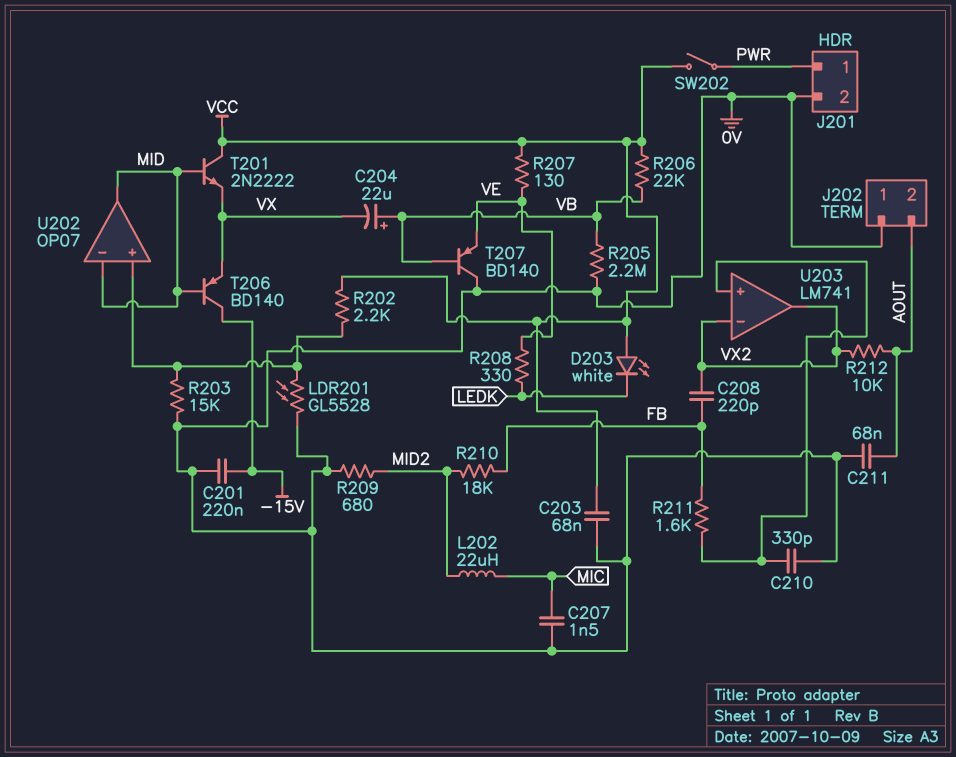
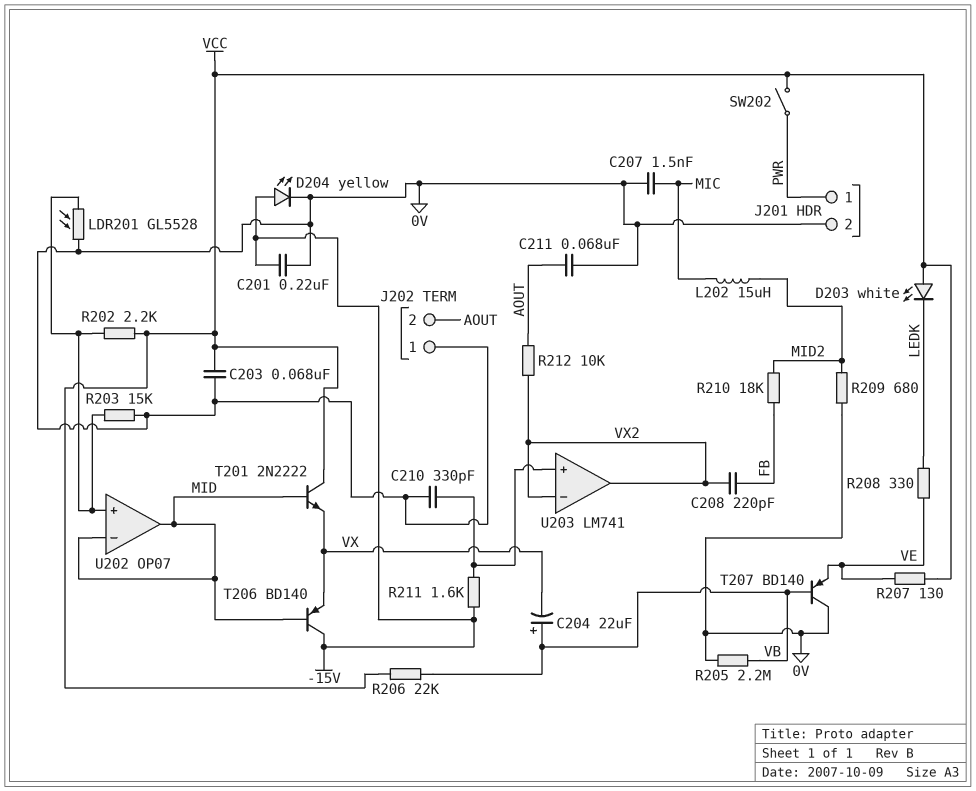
D204: none -> LED yellow (A -15V, K 0V)
L202: 22uH (MIC, MID2) -> 15uH (MIC, MID2)
R211: 1.6k (FB, U203/in+) -> 1.6k (-15V, U203/in+)

